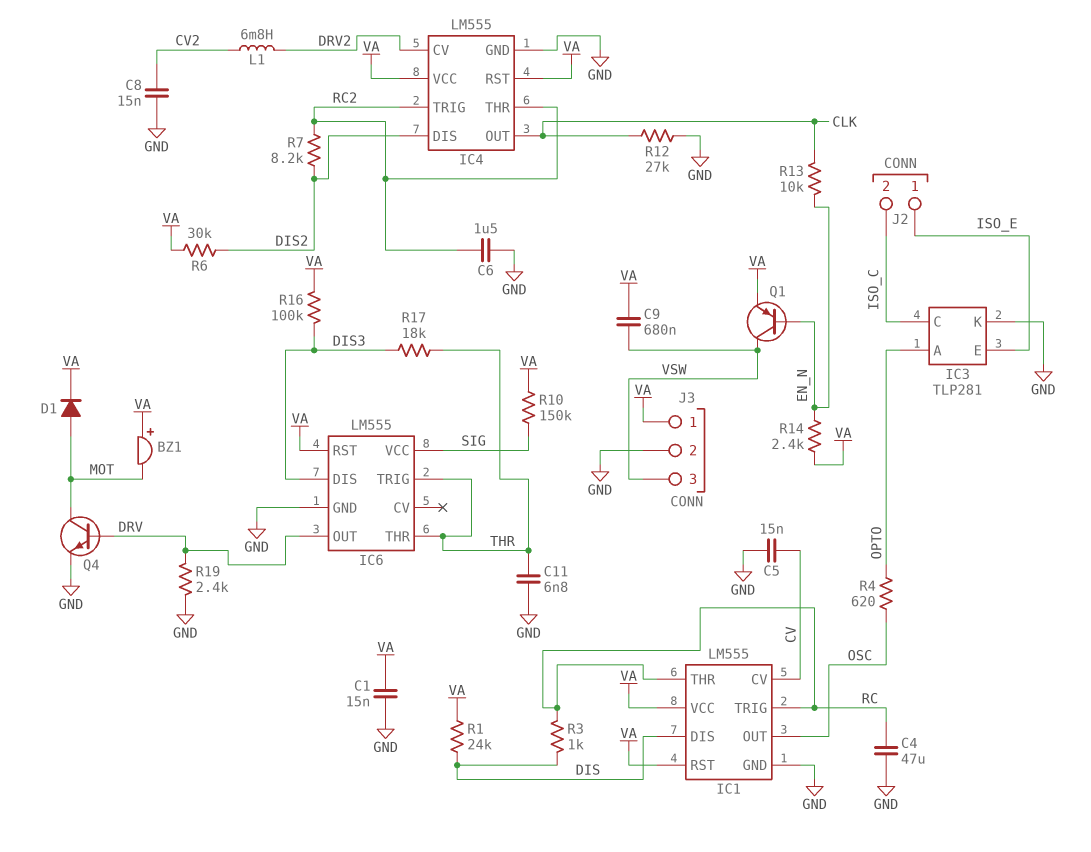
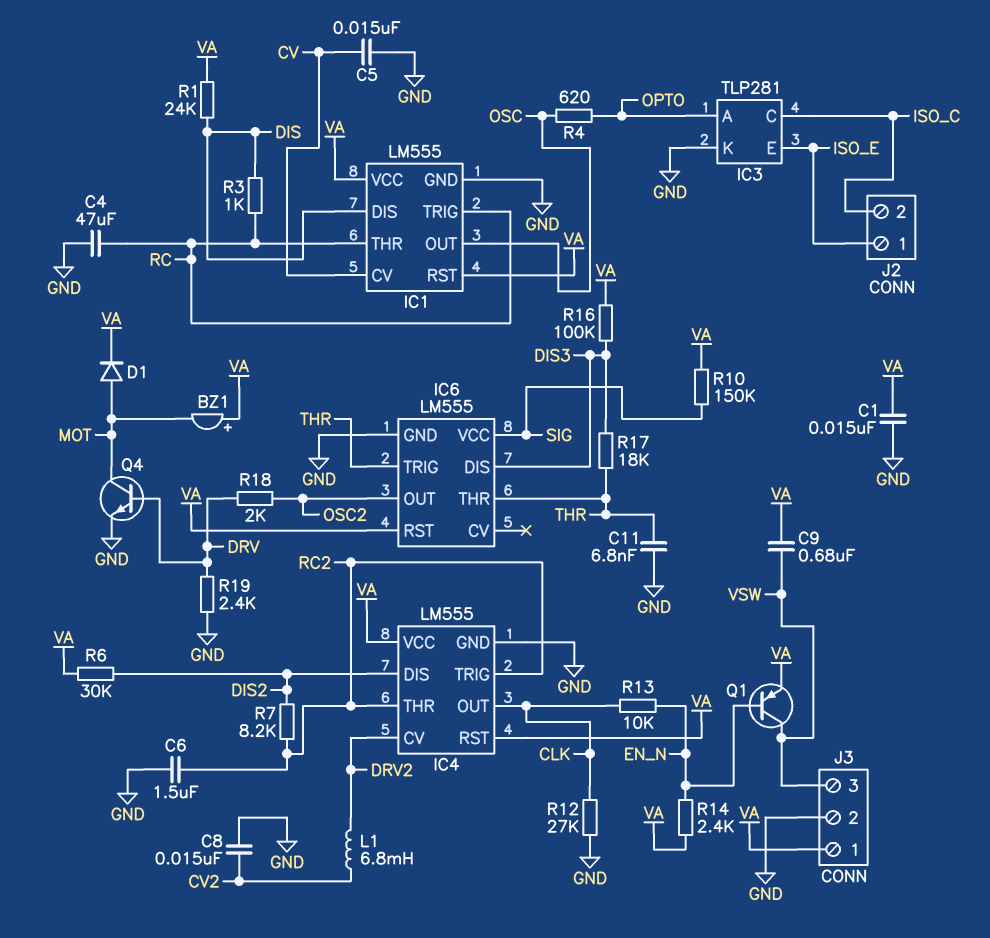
IC6 pin OUT: DRV -> OSC2
R18: none -> 2k (DRV, OSC2)

